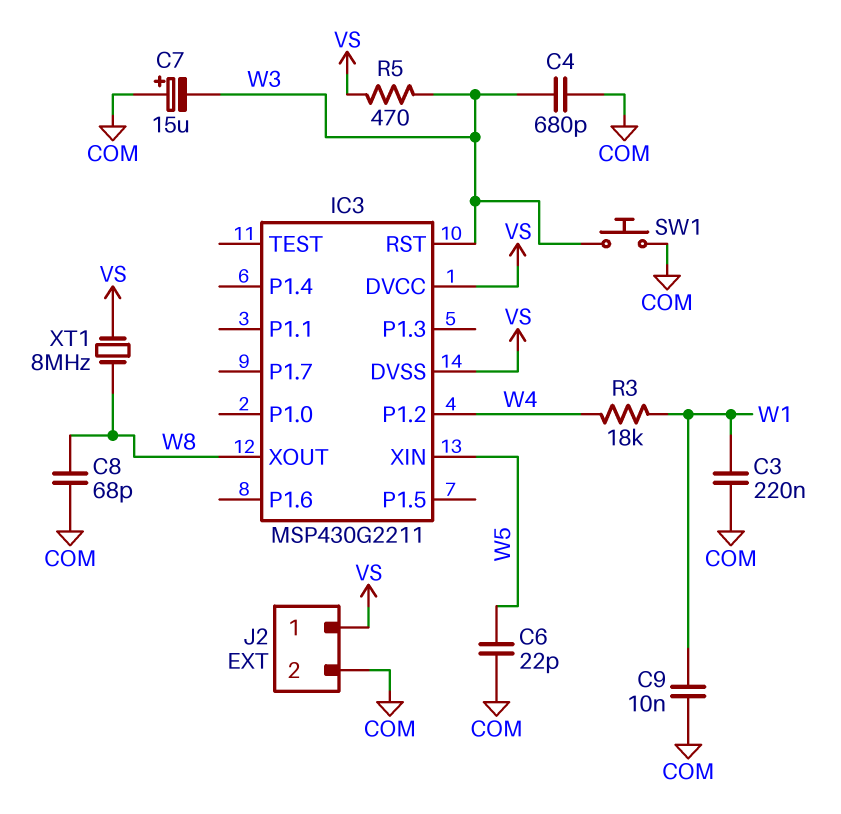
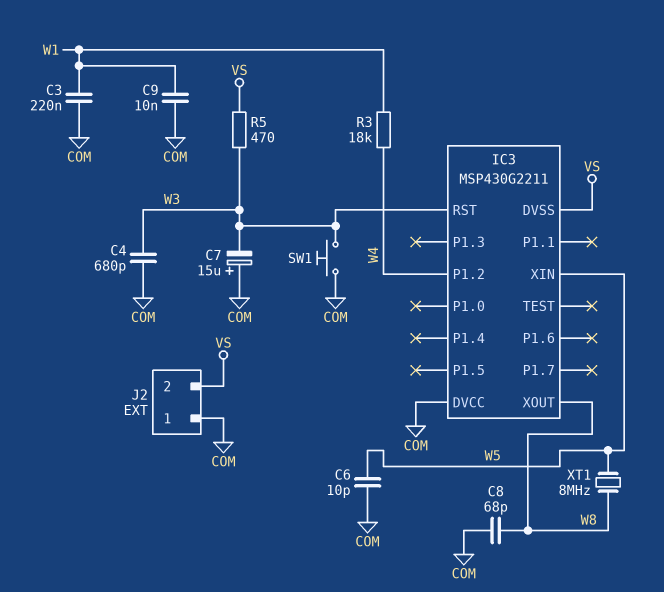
C6: 22pF (COM, W5) -> 10pF (COM, W5)
IC3 pin DVCC: VS -> COM
J2 pin 1: VS -> COM
J2 pin 2: COM -> VS
XT1: 8MHz (VS, W8) -> 8MHz (W5, W8)

